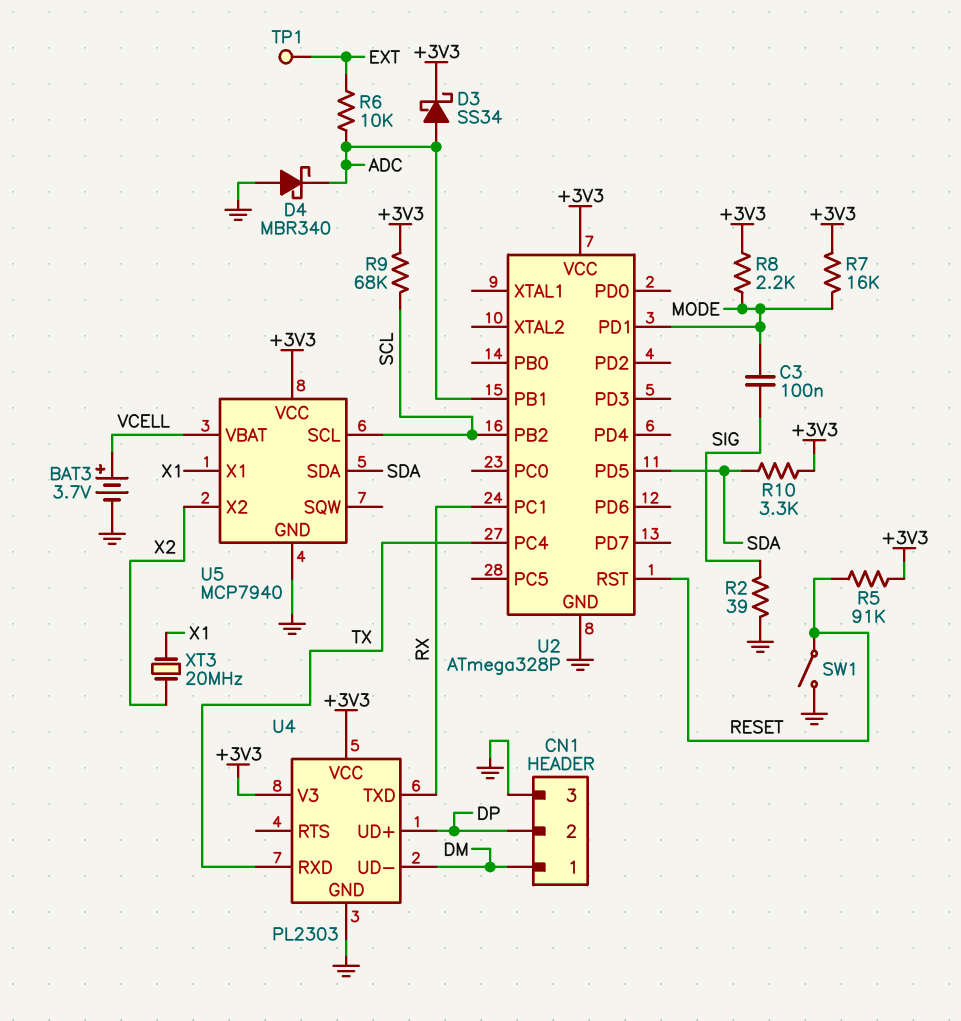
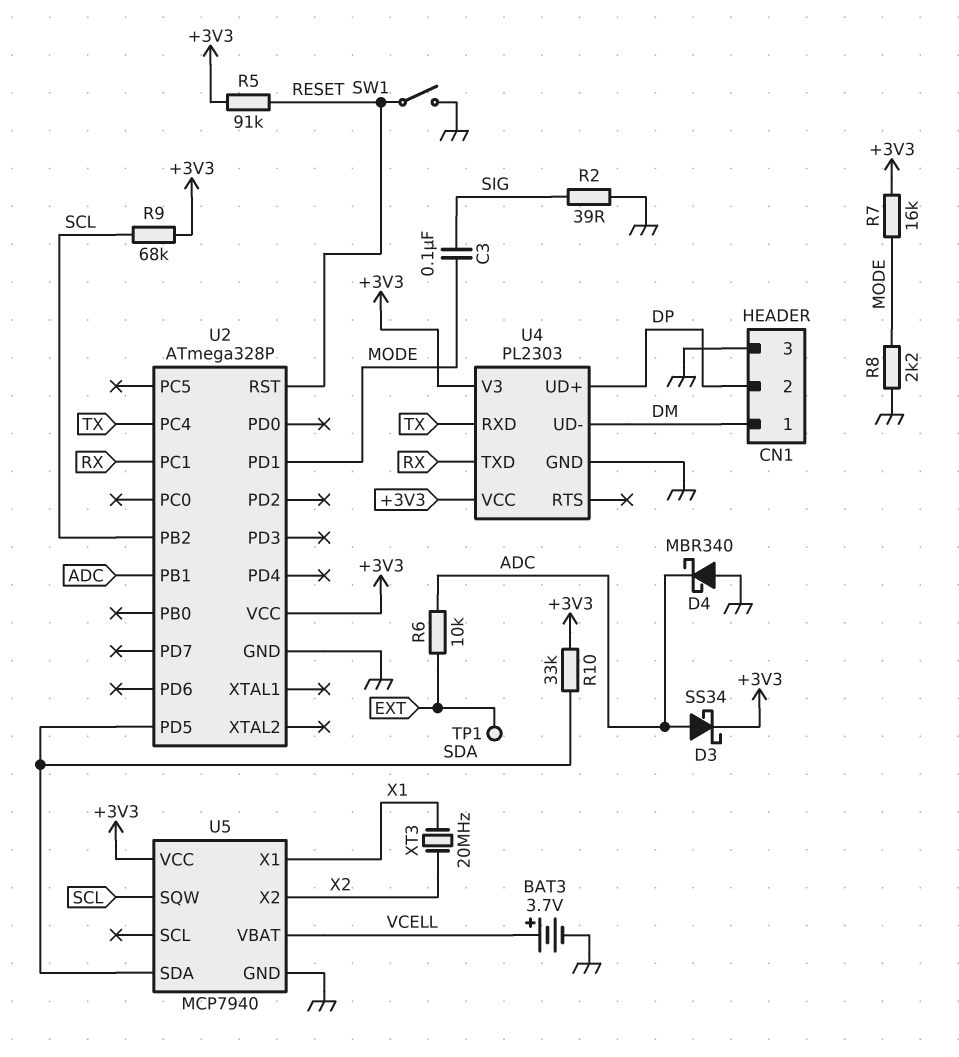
R8: 2.2k (+3V3, MODE) -> 2.2k (GND, MODE)
R10: 3.3k (+3V3, SDA) -> 33k (+3V3, SDA)
U5 pin SCL: SCL -> none
U5 pin SQW: none -> SCL

